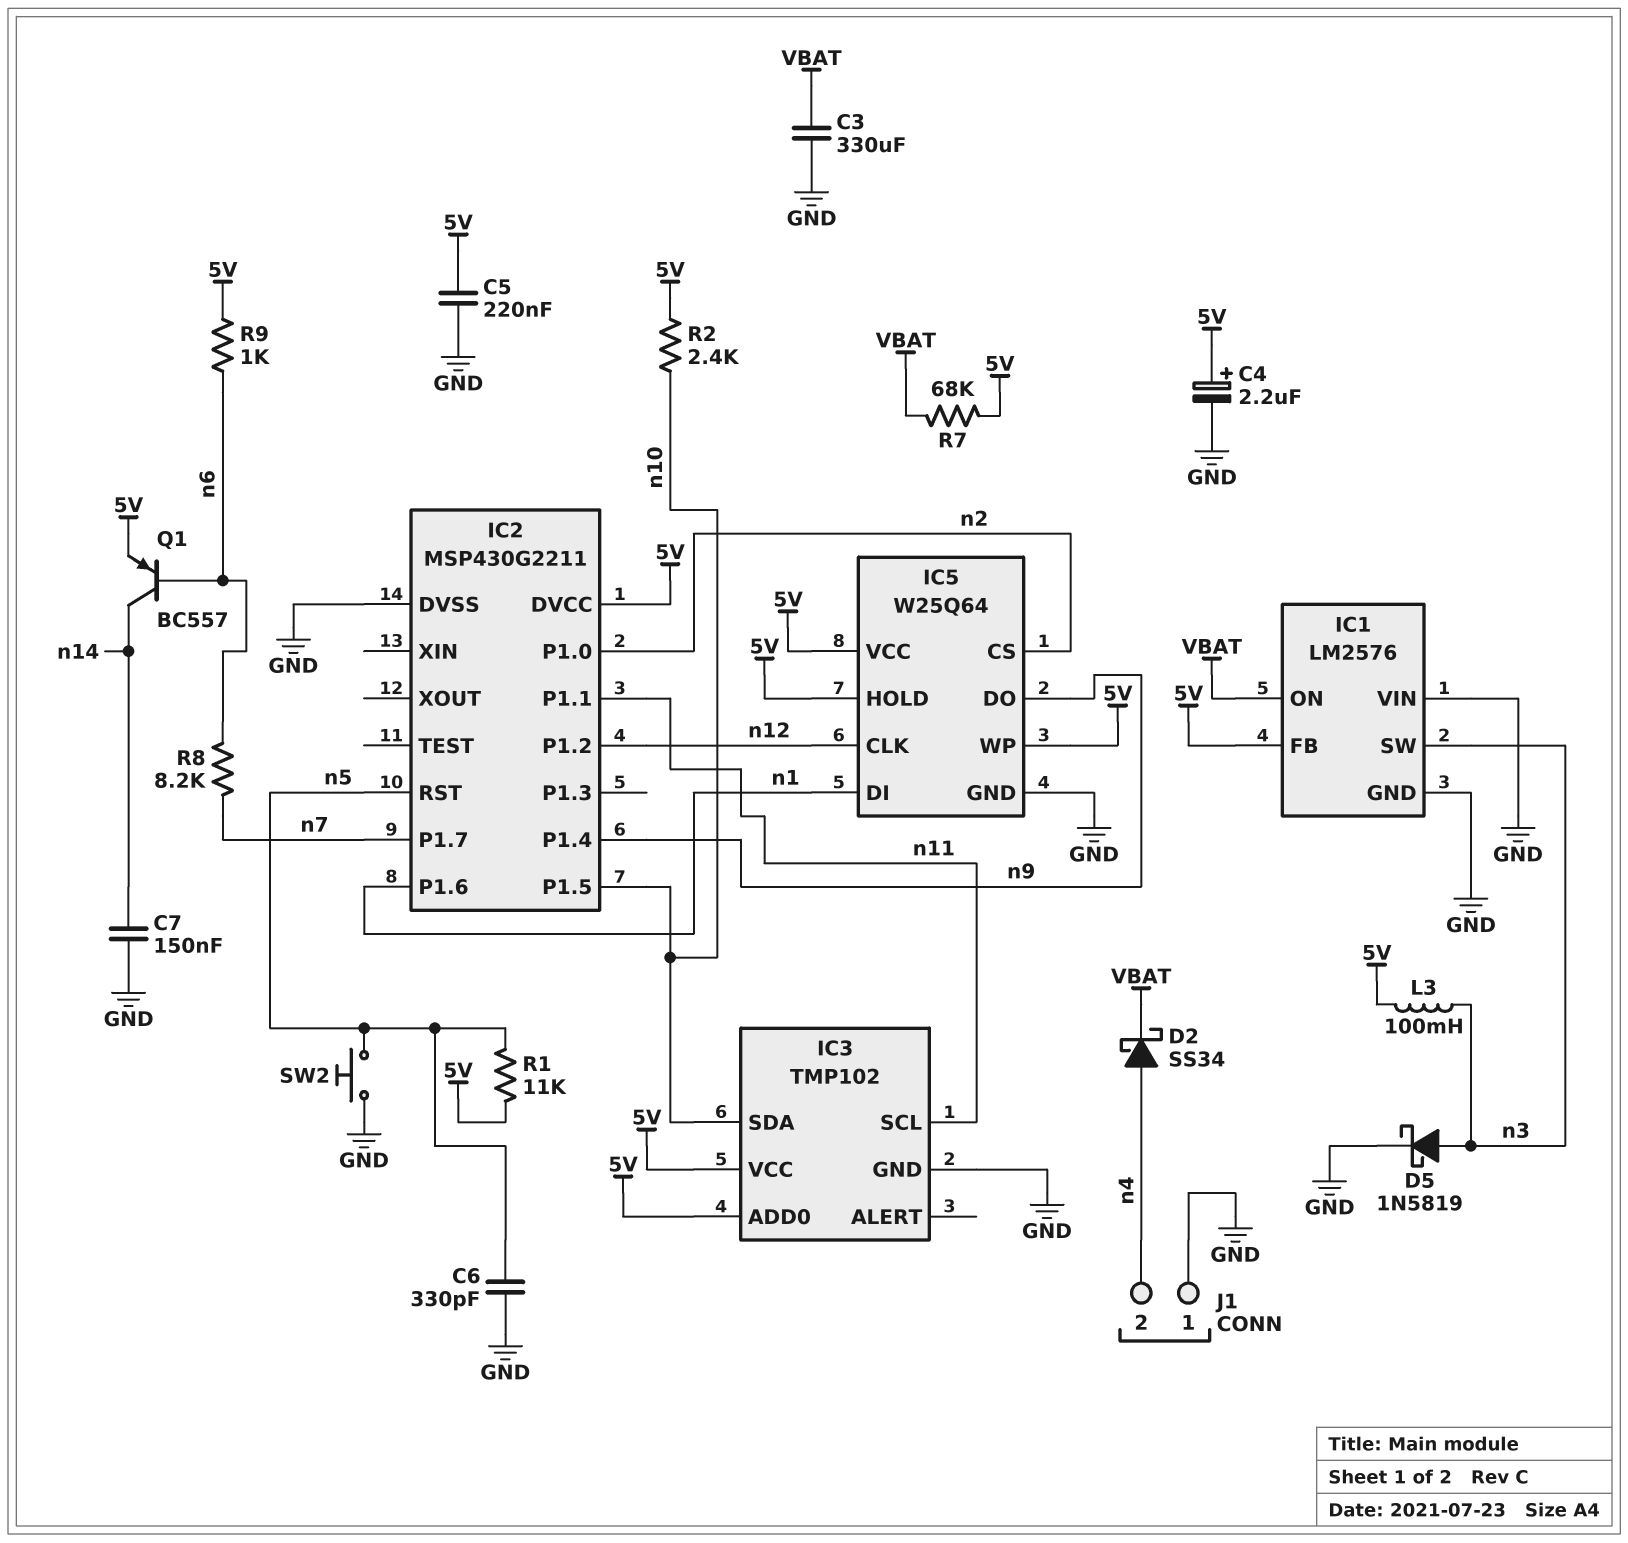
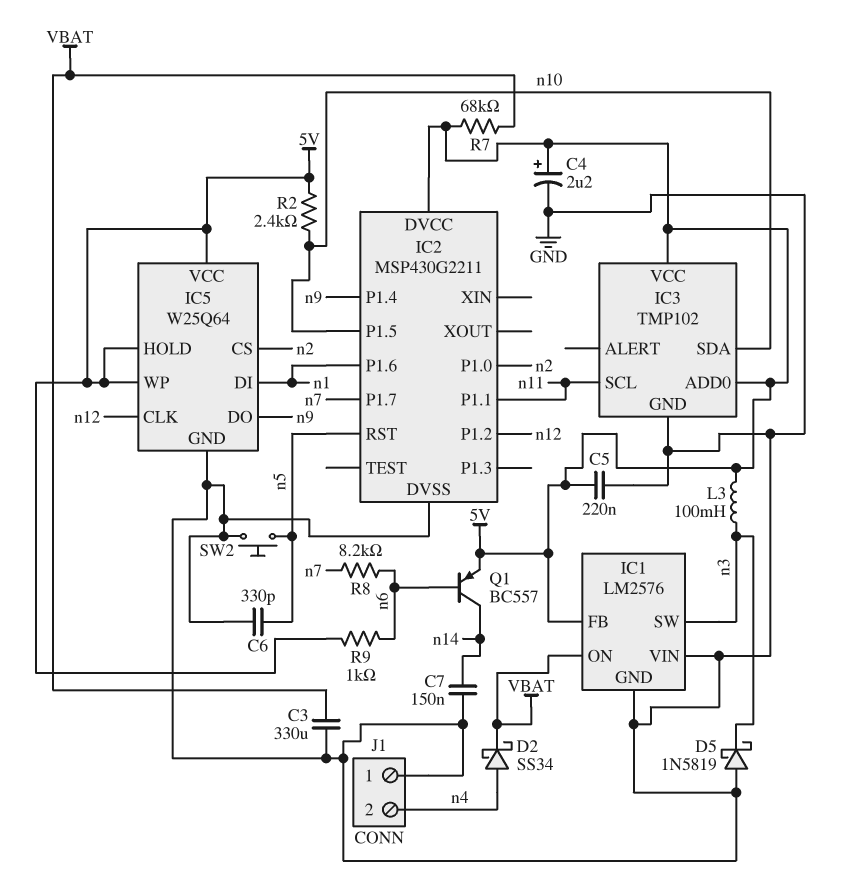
D5: schottky 1N5819 (A n3, K GND) -> schottky 1N5819 (A GND, K n3)
R1: 11k (5V, n5) -> none

